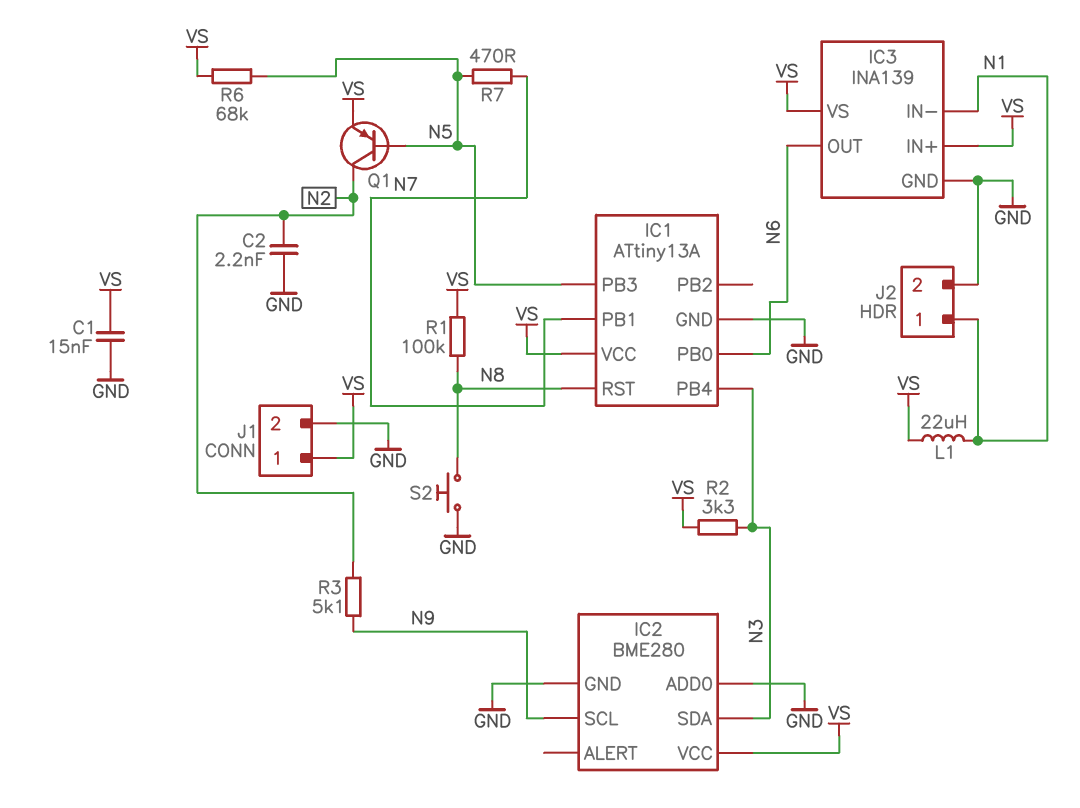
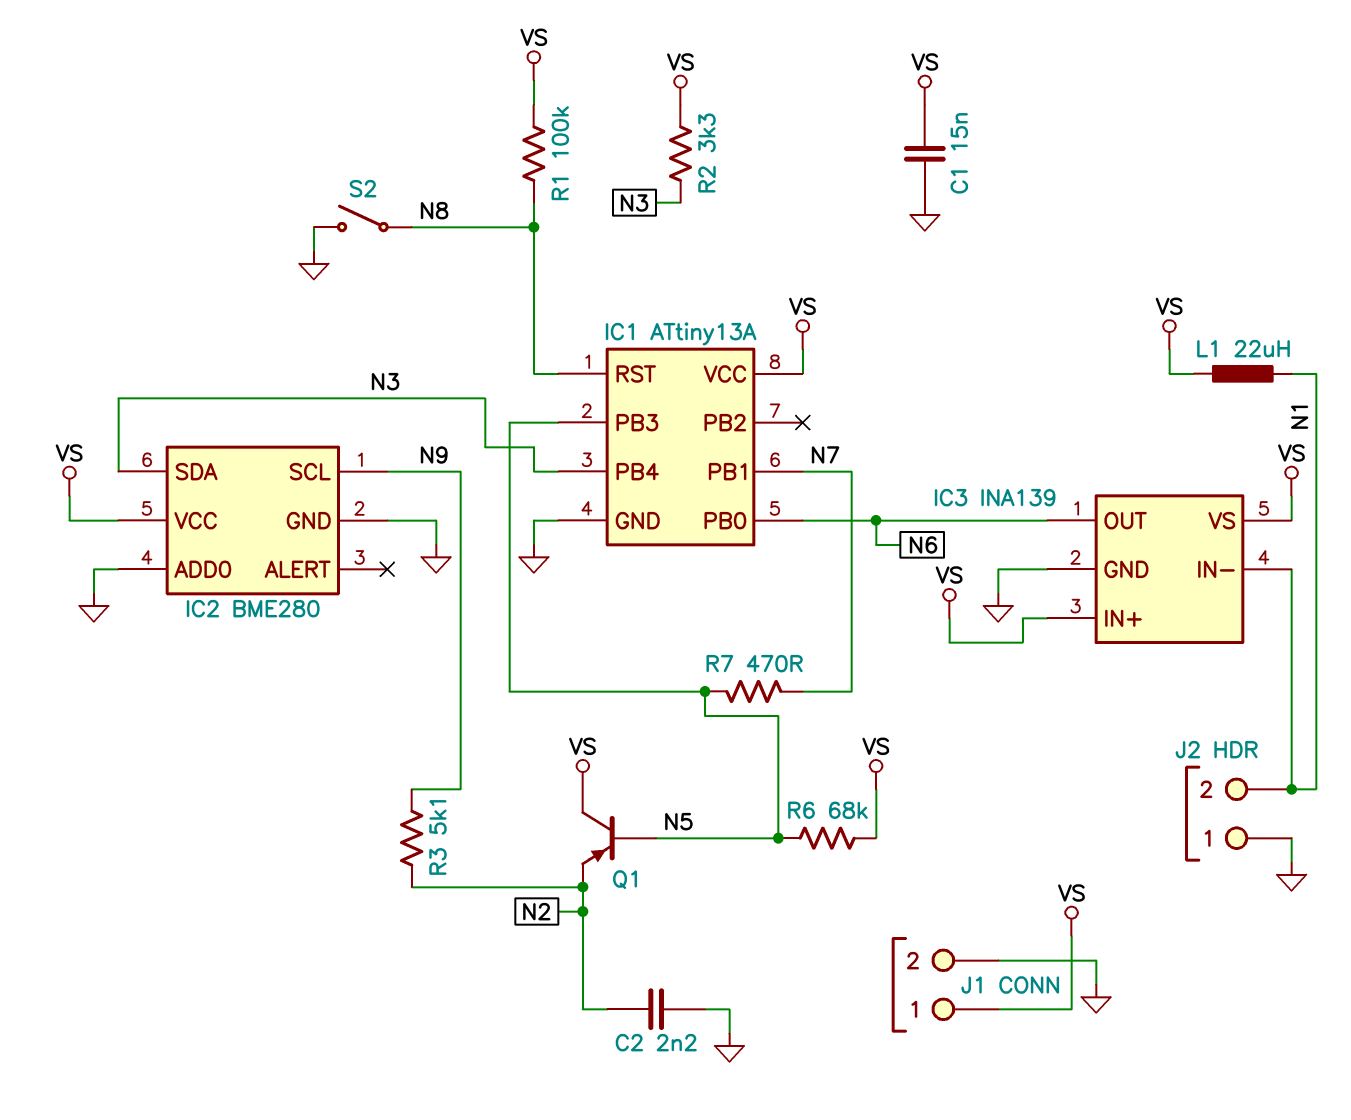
J2 pin 1: N1 -> GND
J2 pin 2: GND -> N1
Q1: PNP (B N5, C N2, E VS) -> PNP (B N5, C VS, E N2)
S2: button (GND, N8) -> switch (GND, N8)

